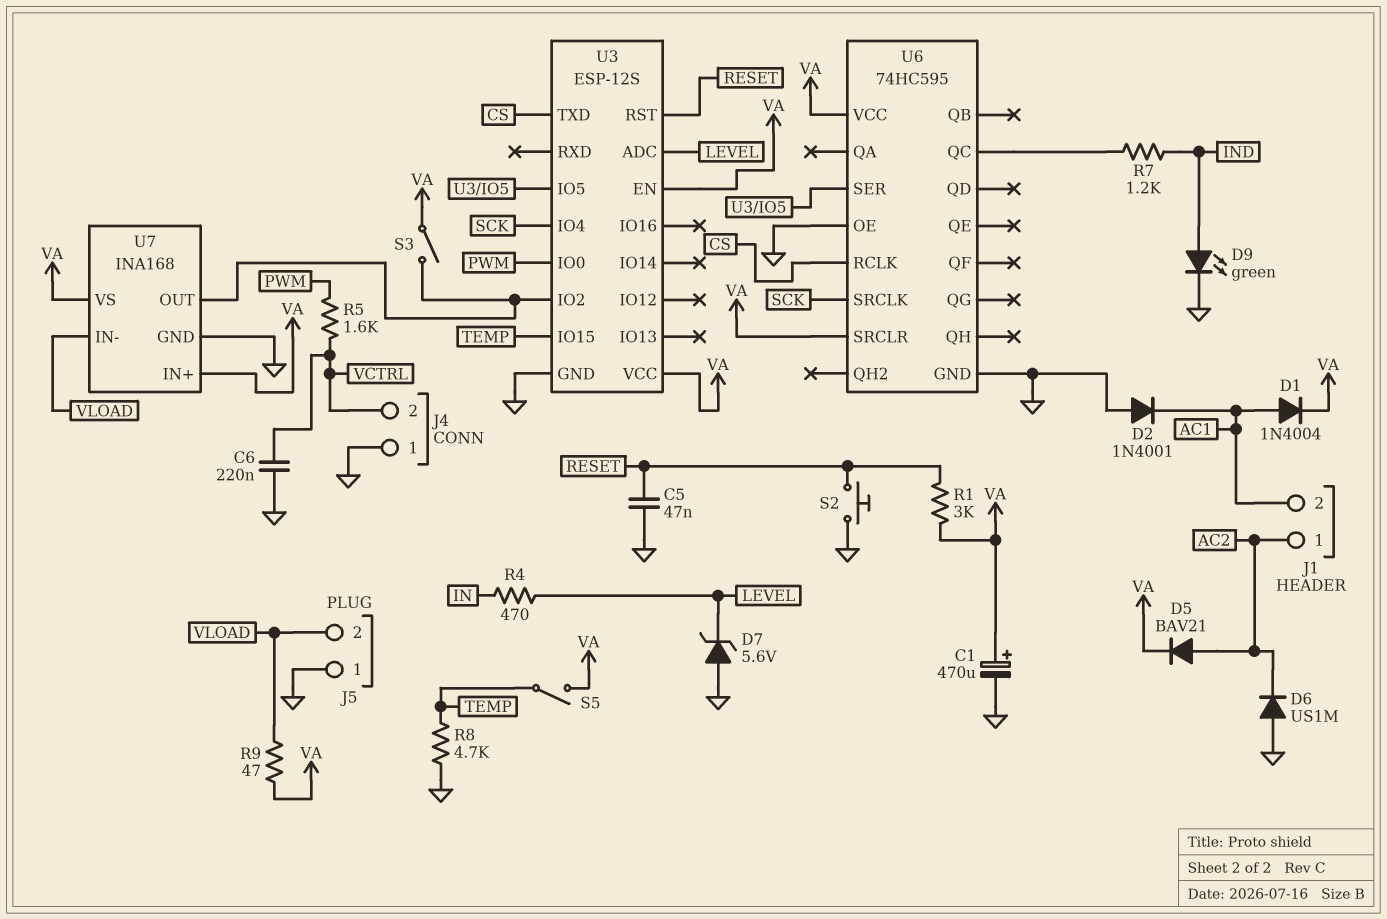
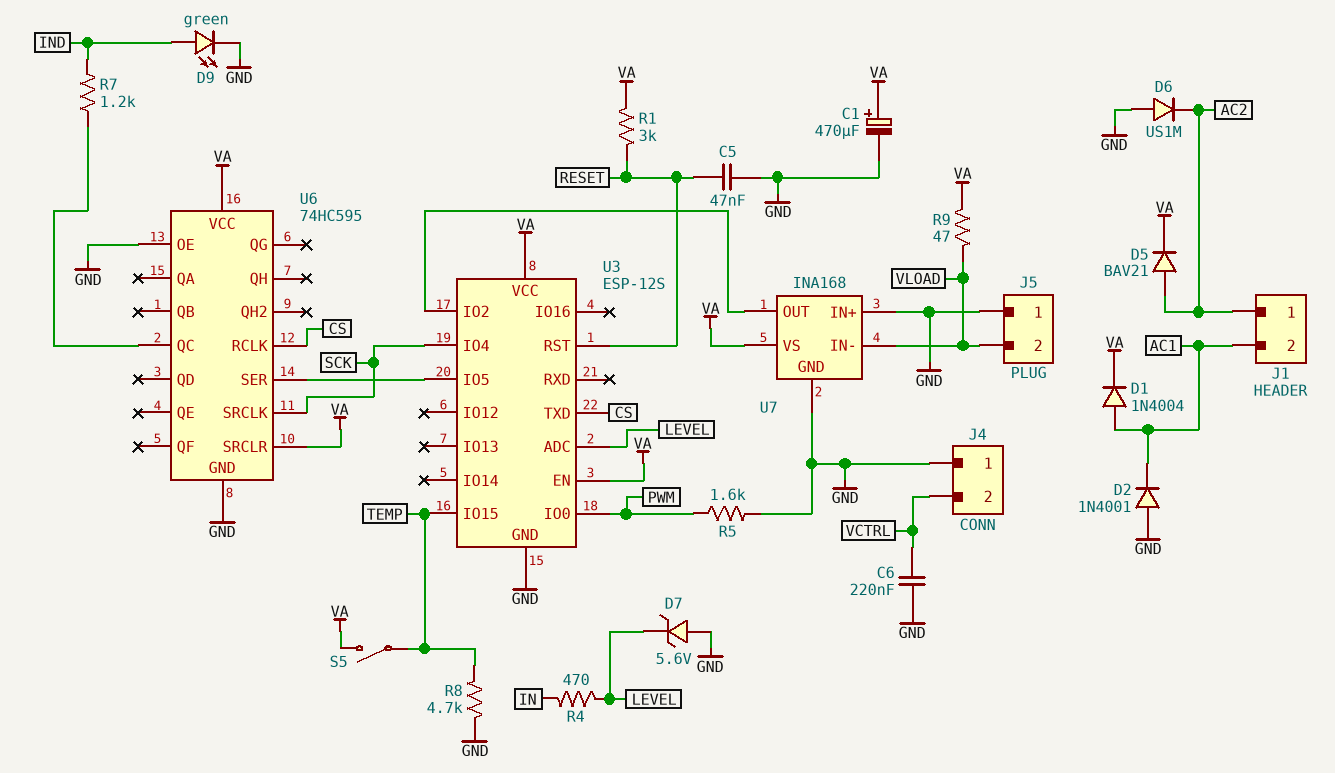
R5: 1.6k (PWM, VCTRL) -> 1.6k (GND, PWM)
S2: button (GND, RESET) -> none
S3: switch (U3/IO2, VA) -> none
U7 pin IN+: VA -> GND

